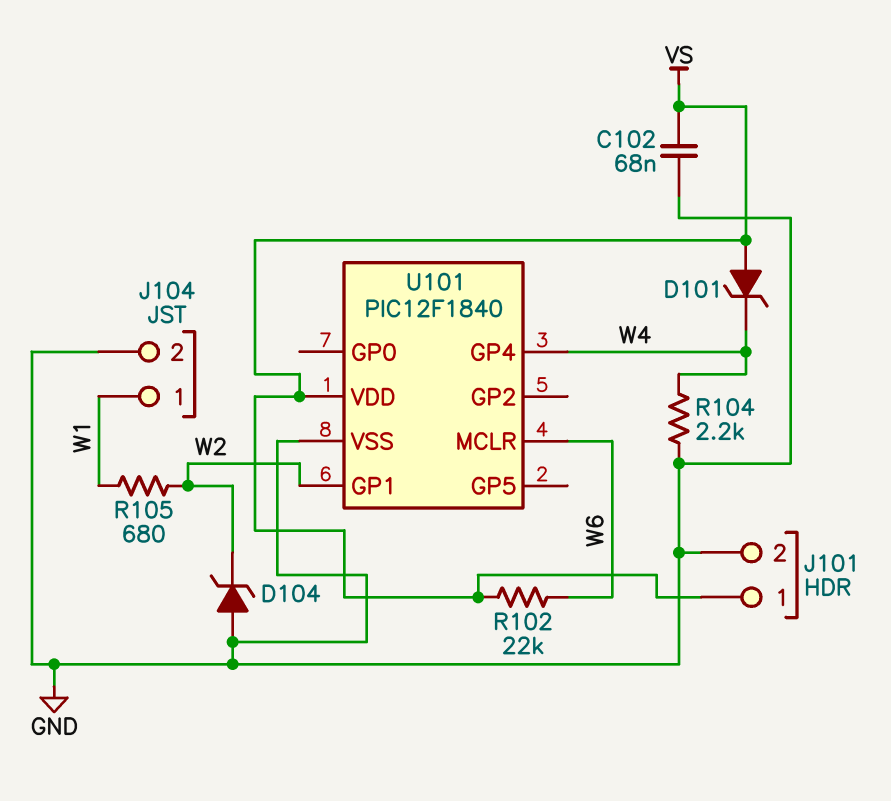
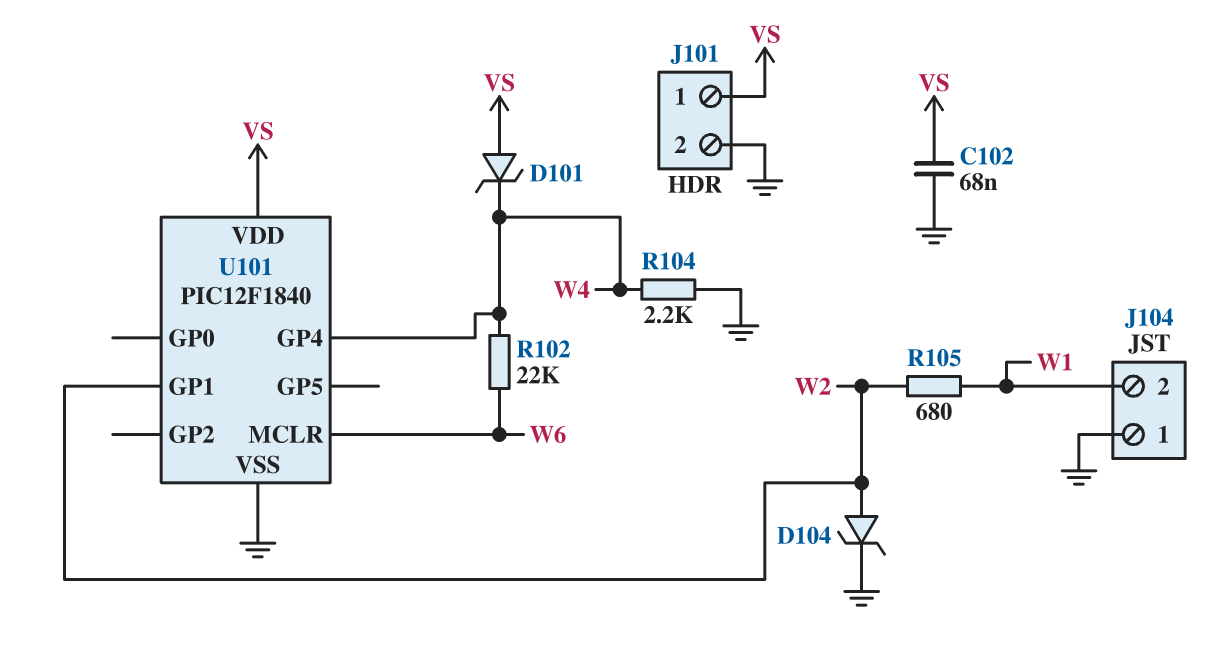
D104: zener (A GND, K W2) -> zener (A W2, K GND)
J104 pin 1: W1 -> GND
J104 pin 2: GND -> W1
R102: 22k (VS, W6) -> 22k (W4, W6)

